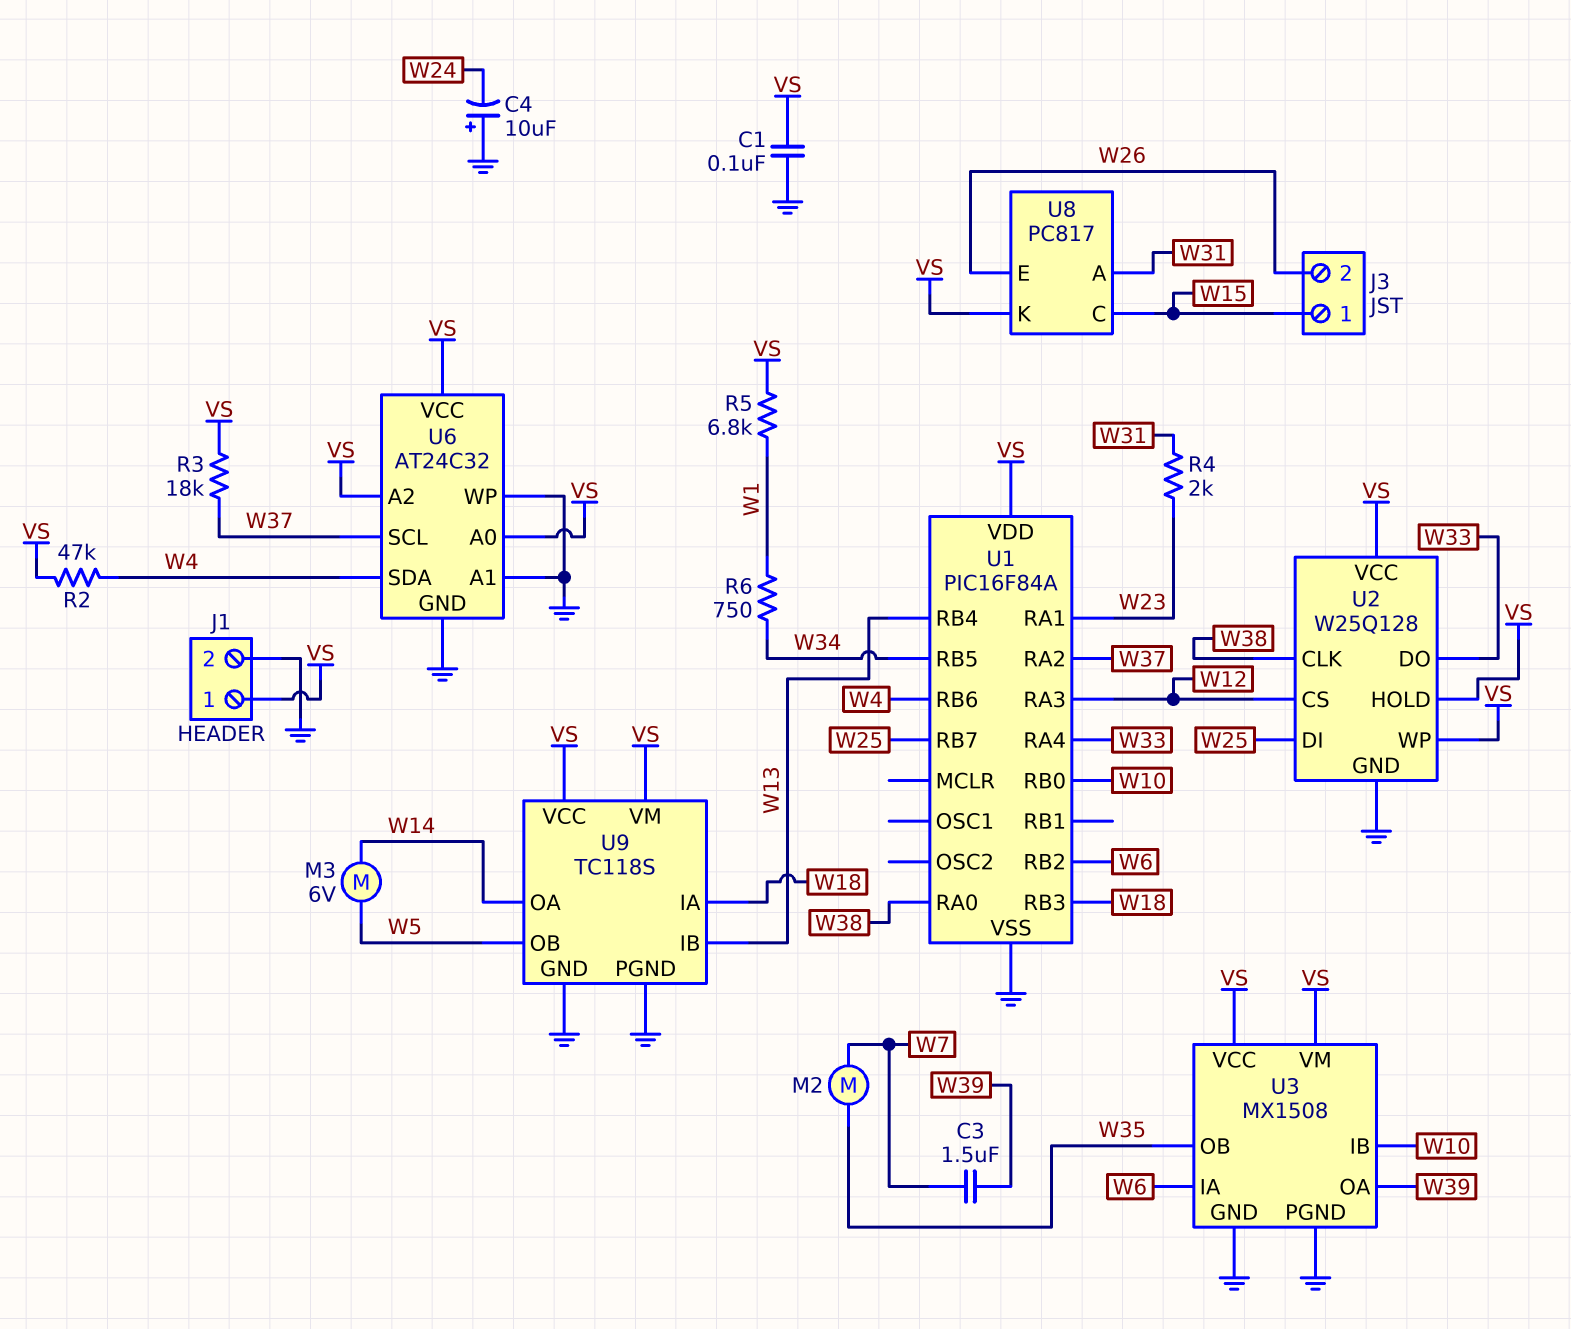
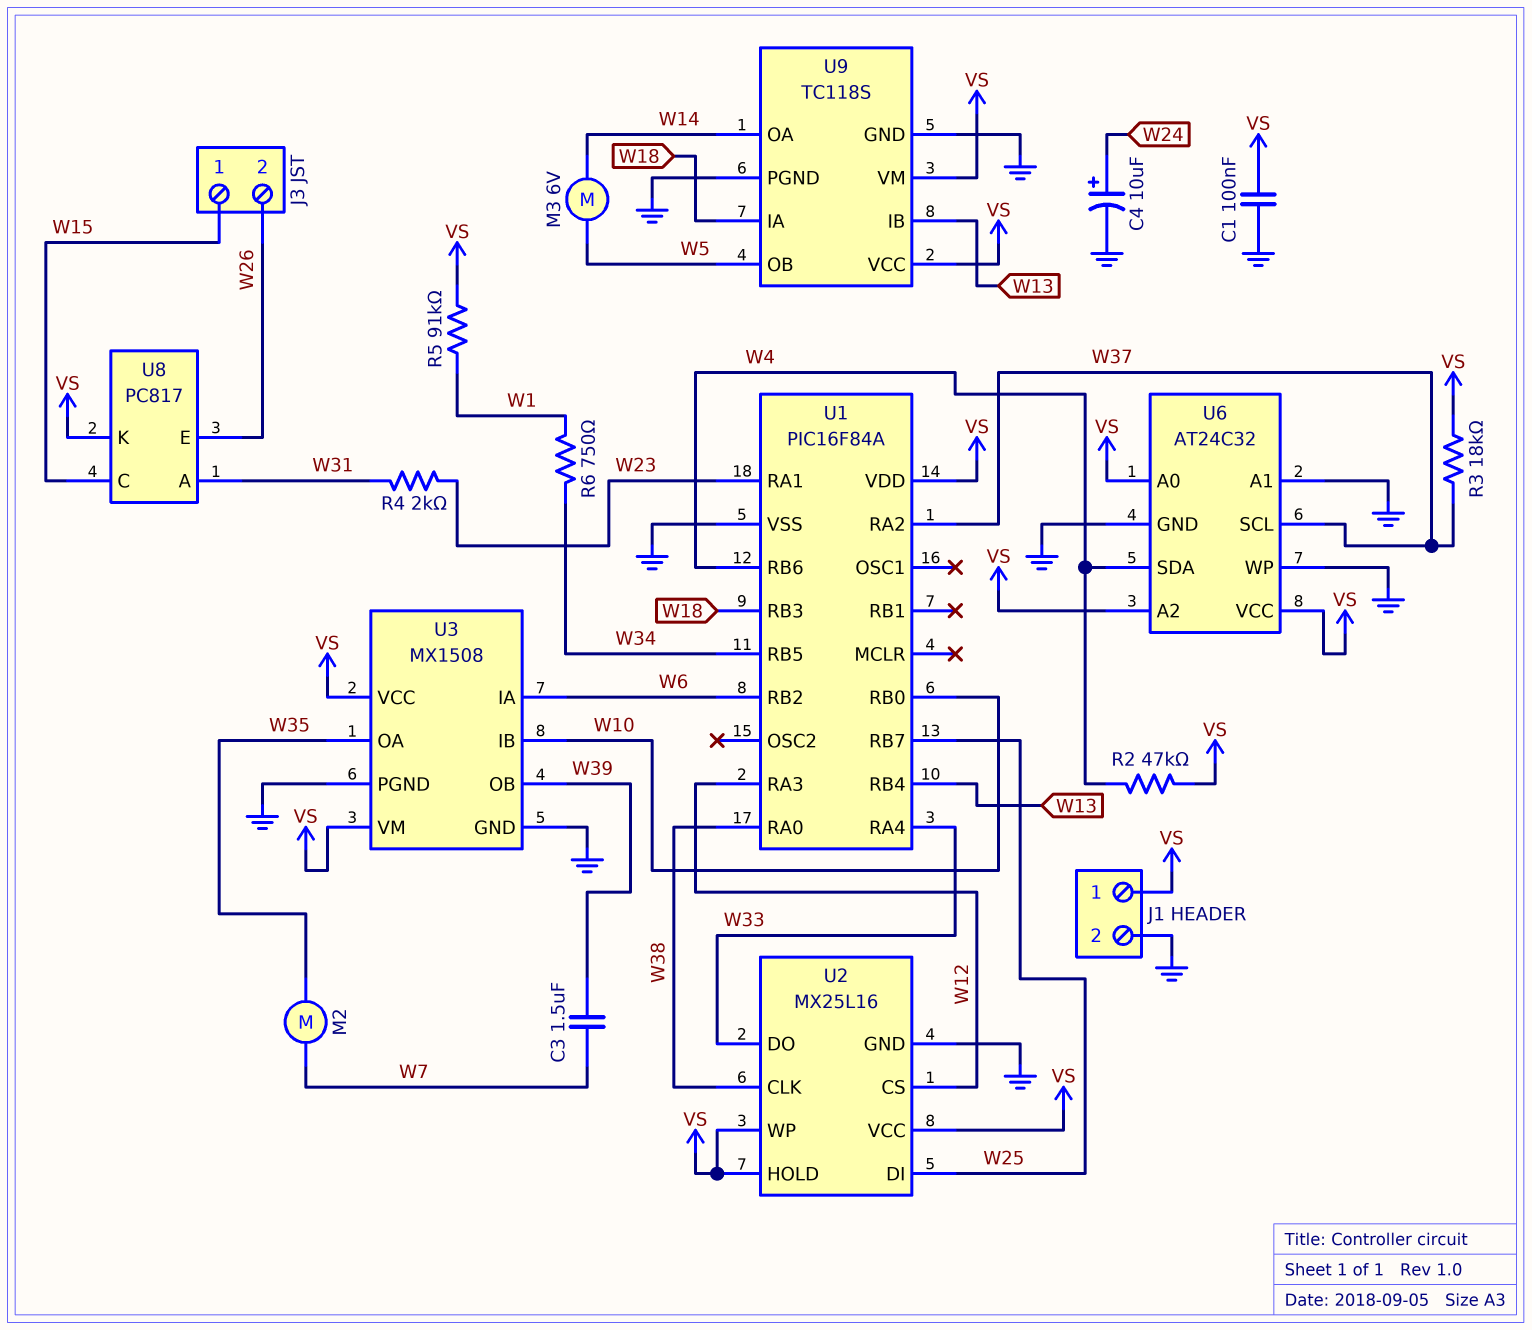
C4: 10uF (plus GND, minus W24) -> 10uF (plus W24, minus GND)
R5: 6.8k (VS, W1) -> 91k (VS, W1)
U2: W25Q128 -> MX25L16
U3 pin OA: W39 -> W35
U3 pin OB: W35 -> W39

